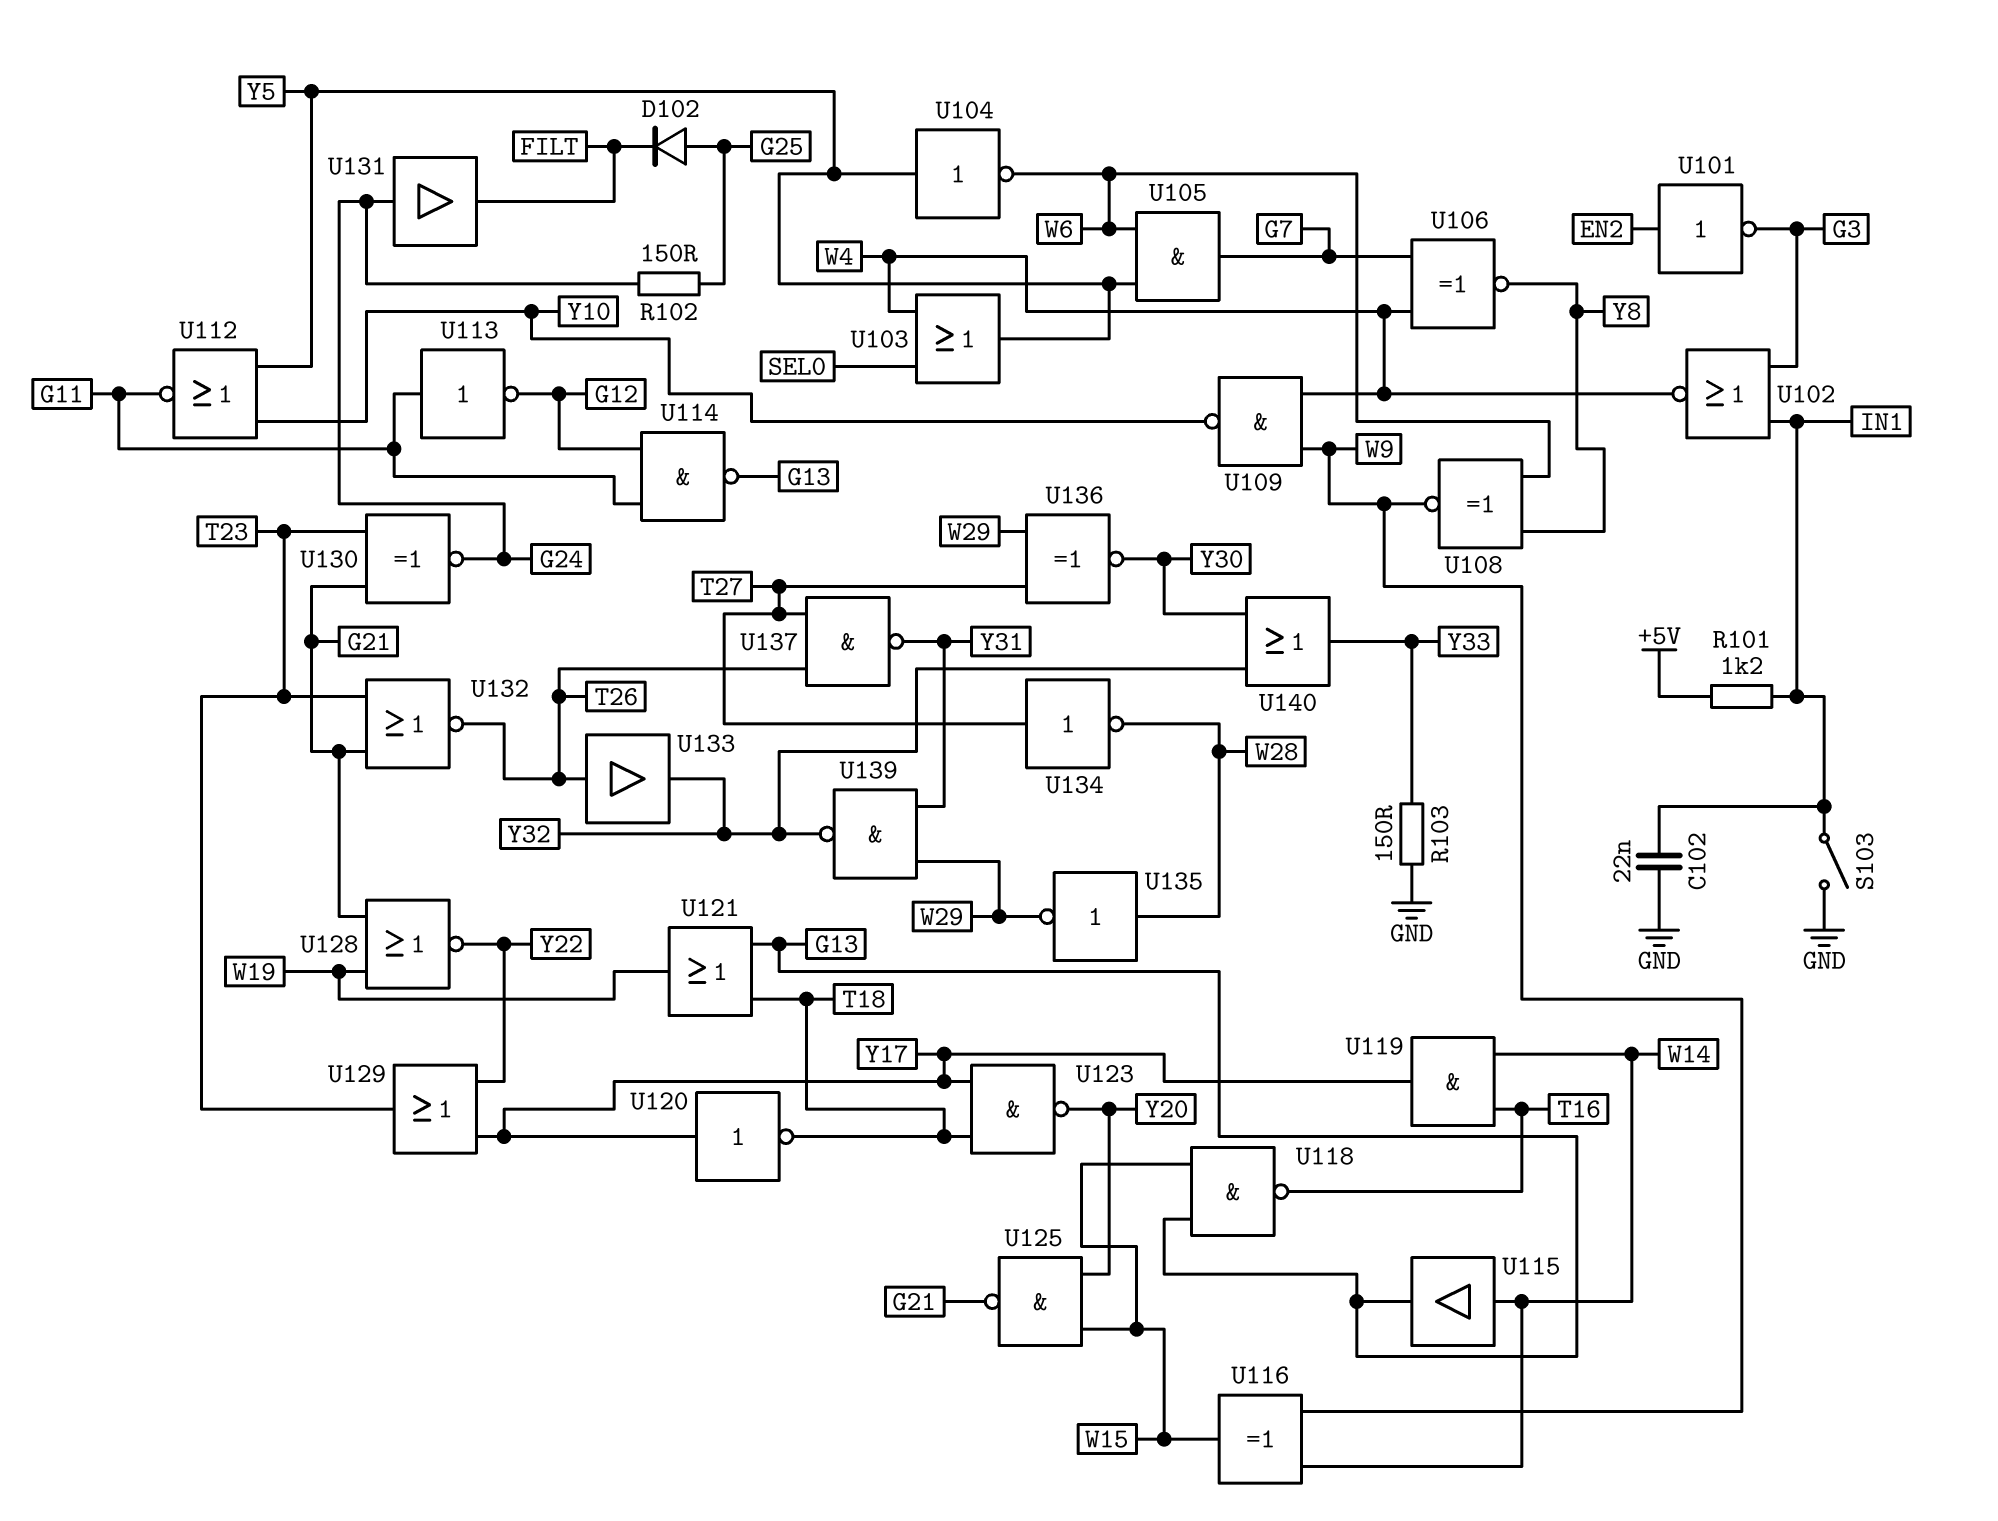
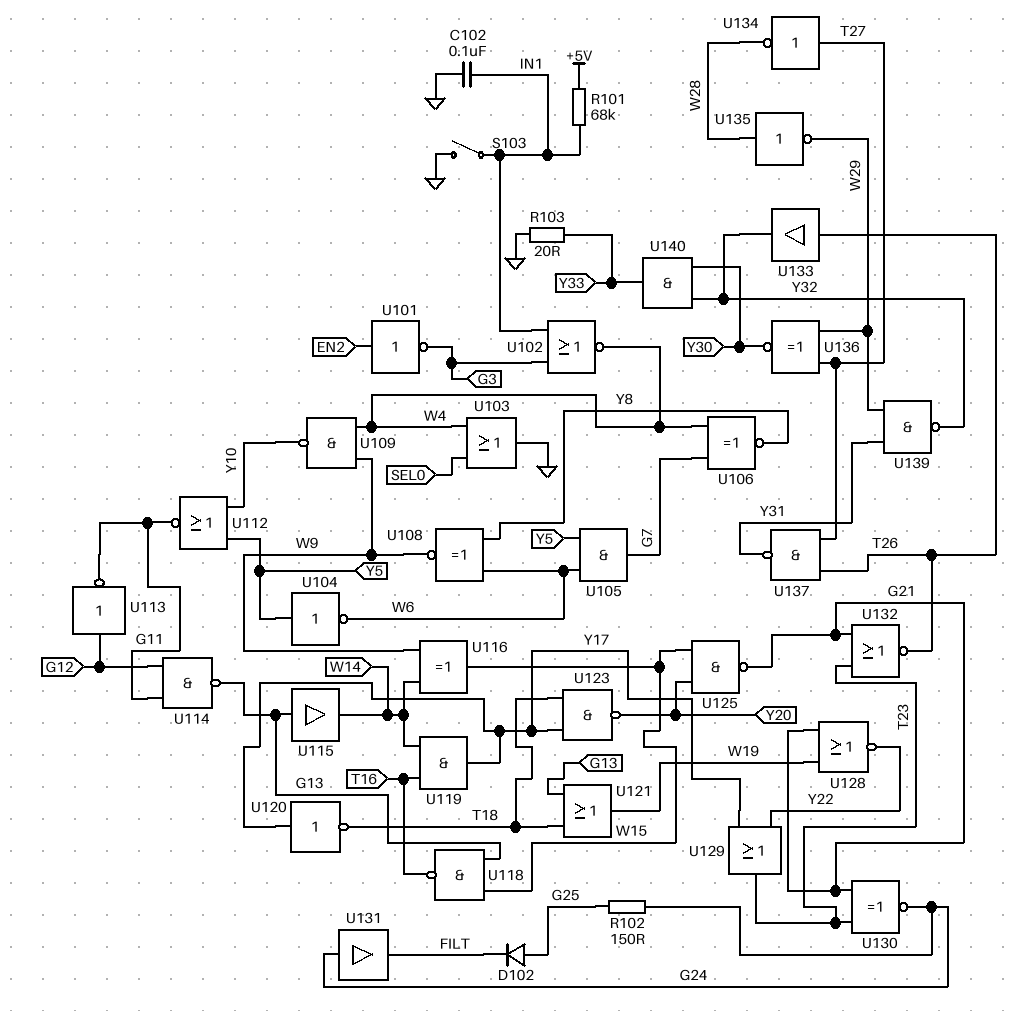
C102: 22nF (GND, IN1) -> 100nF (GND, IN1)
R101: 1.2k (+5V, IN1) -> 68k (+5V, IN1)
R103: 150 (GND, Y33) -> 20 (GND, Y33)
U103: OR (in SEL0, in W4, out Y5) -> OR (in SEL0, in W4, out GND)
U113: NOT (in G11, out G12) -> NOT (in G12, out G11)
U115: buffer (in W14, out G13) -> buffer (in G13, out W14)
U140: OR (in Y30, in Y32, out Y33) -> AND (in Y30, in Y32, out Y33)

